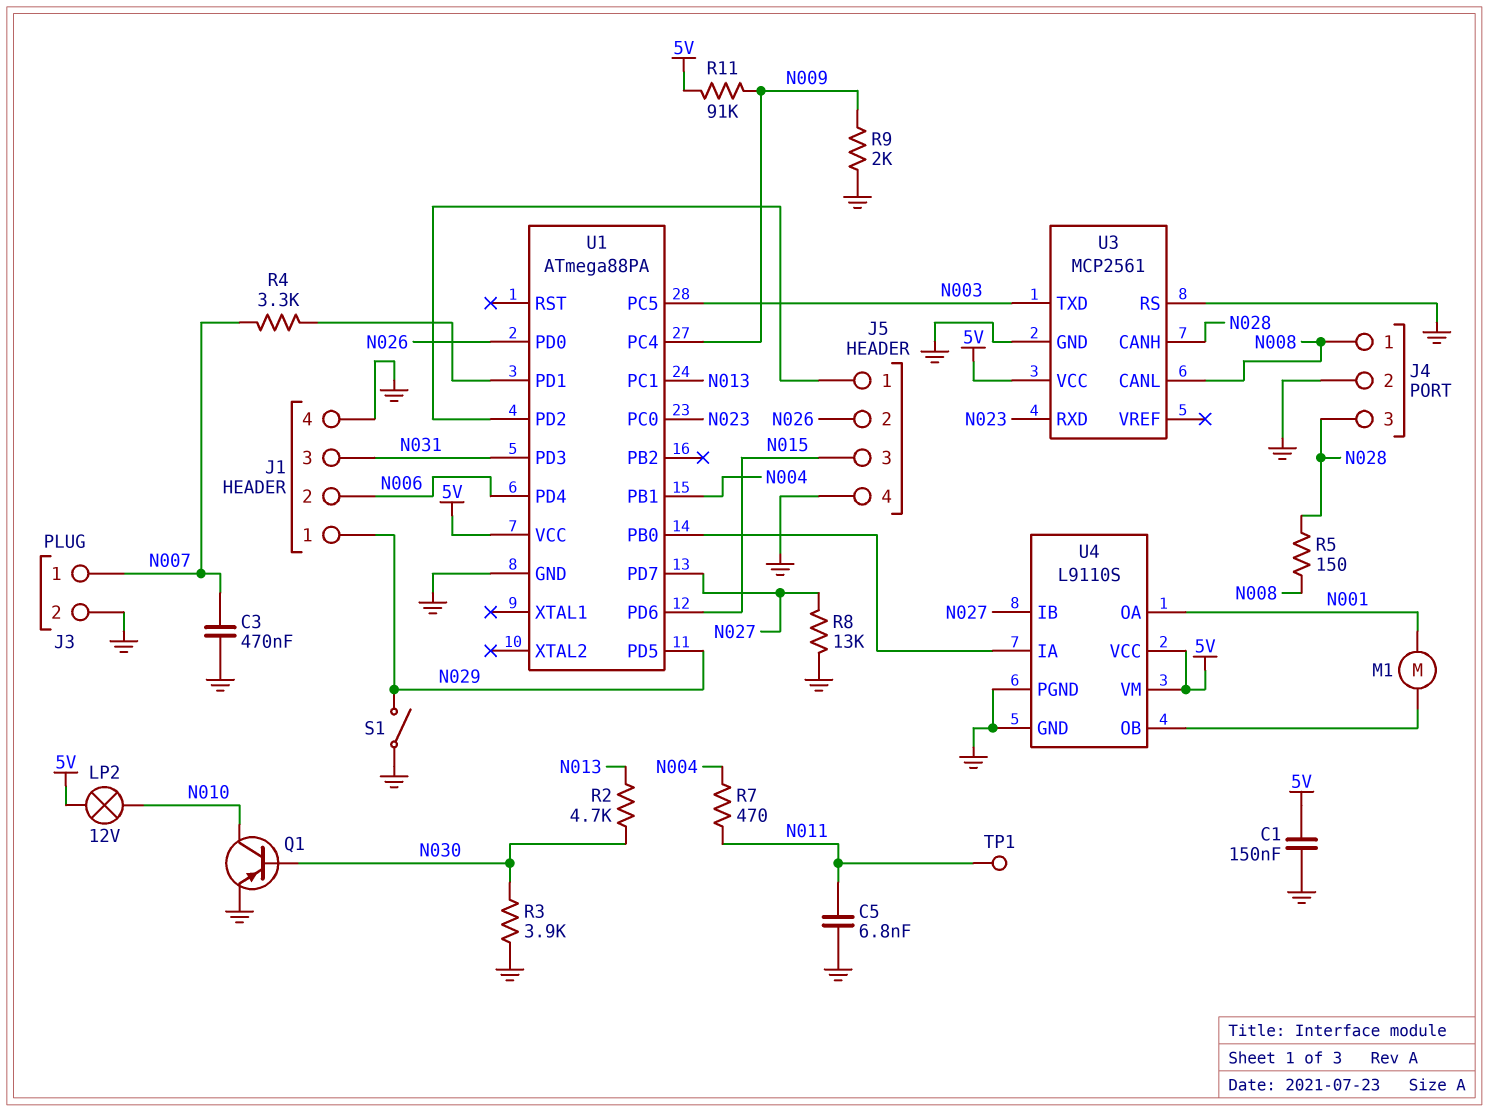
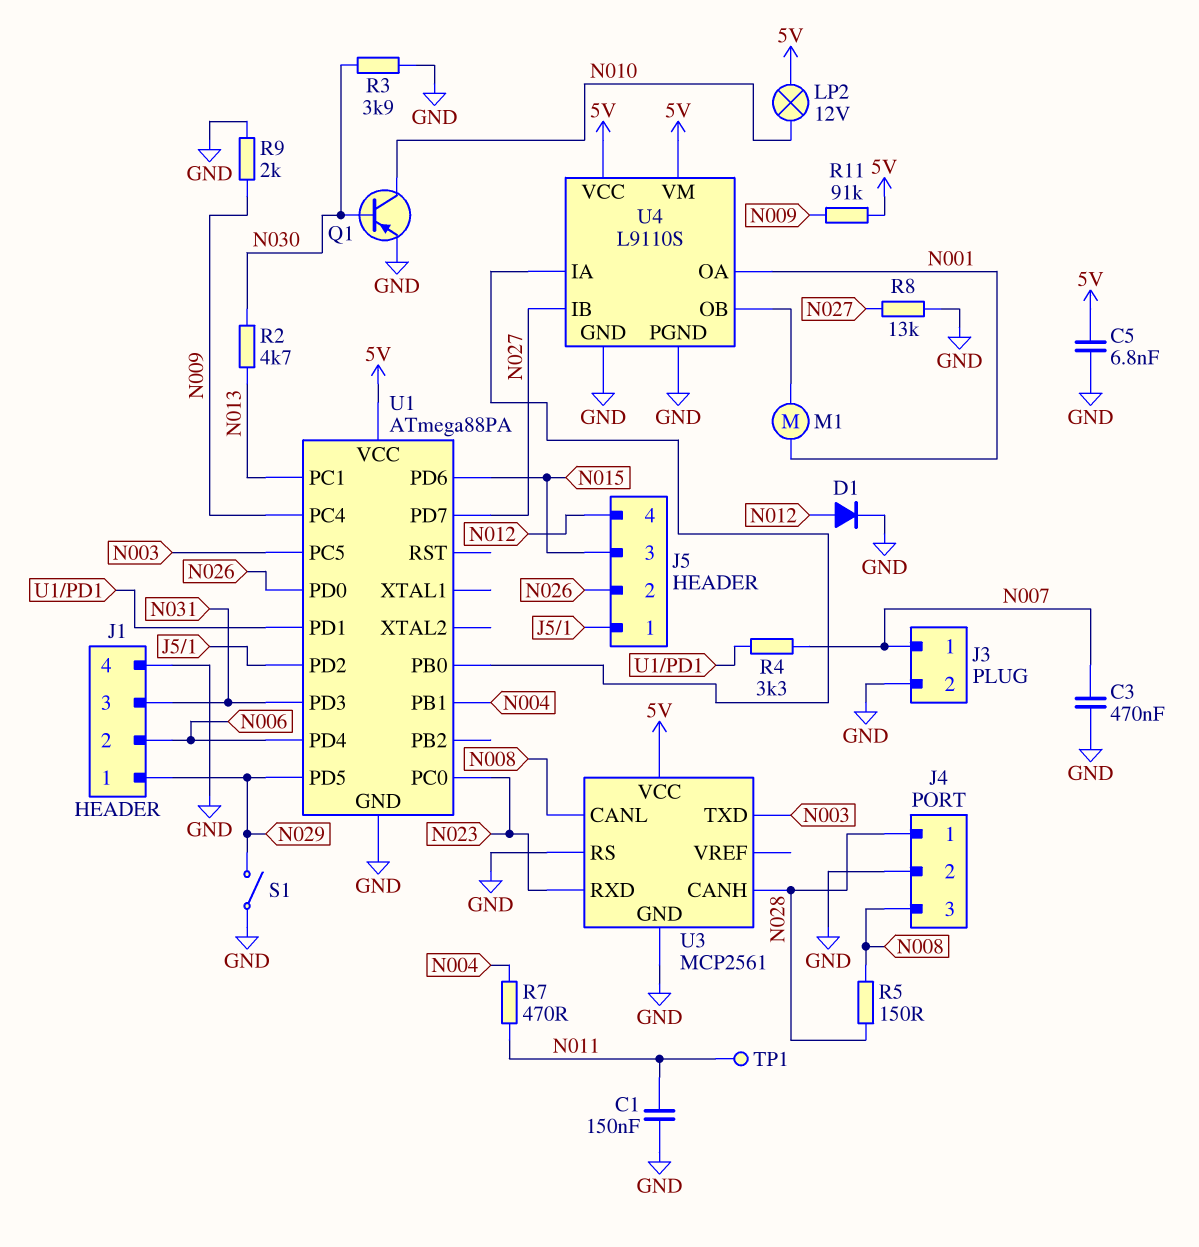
C1: 150nF (5V, GND) -> 150nF (GND, N011)
C5: 6.8nF (GND, N011) -> 6.8nF (5V, GND)
D1: none -> diode (A N012, K GND)
J4 pin 1: N008 -> N028
J4 pin 3: N028 -> N008
J5 pin 4: GND -> N012

